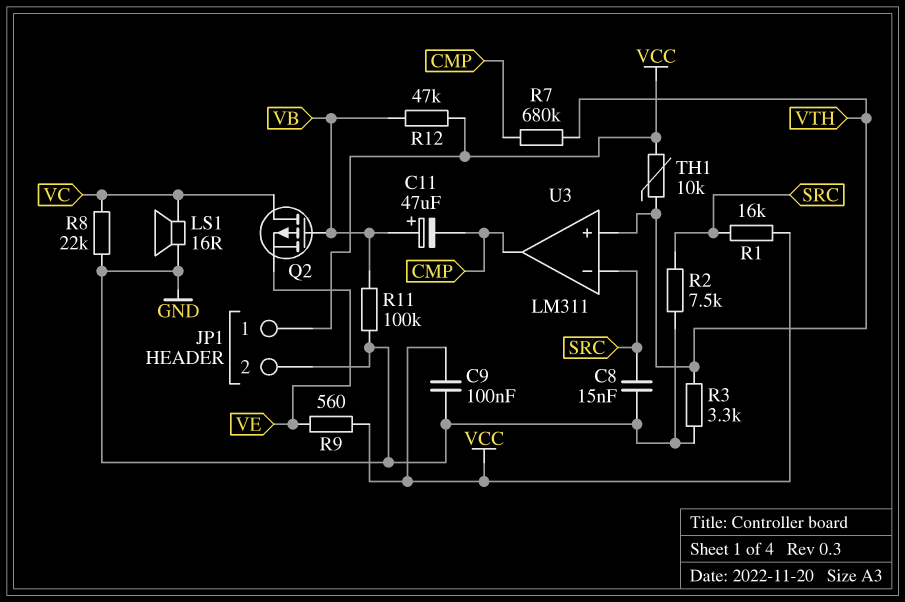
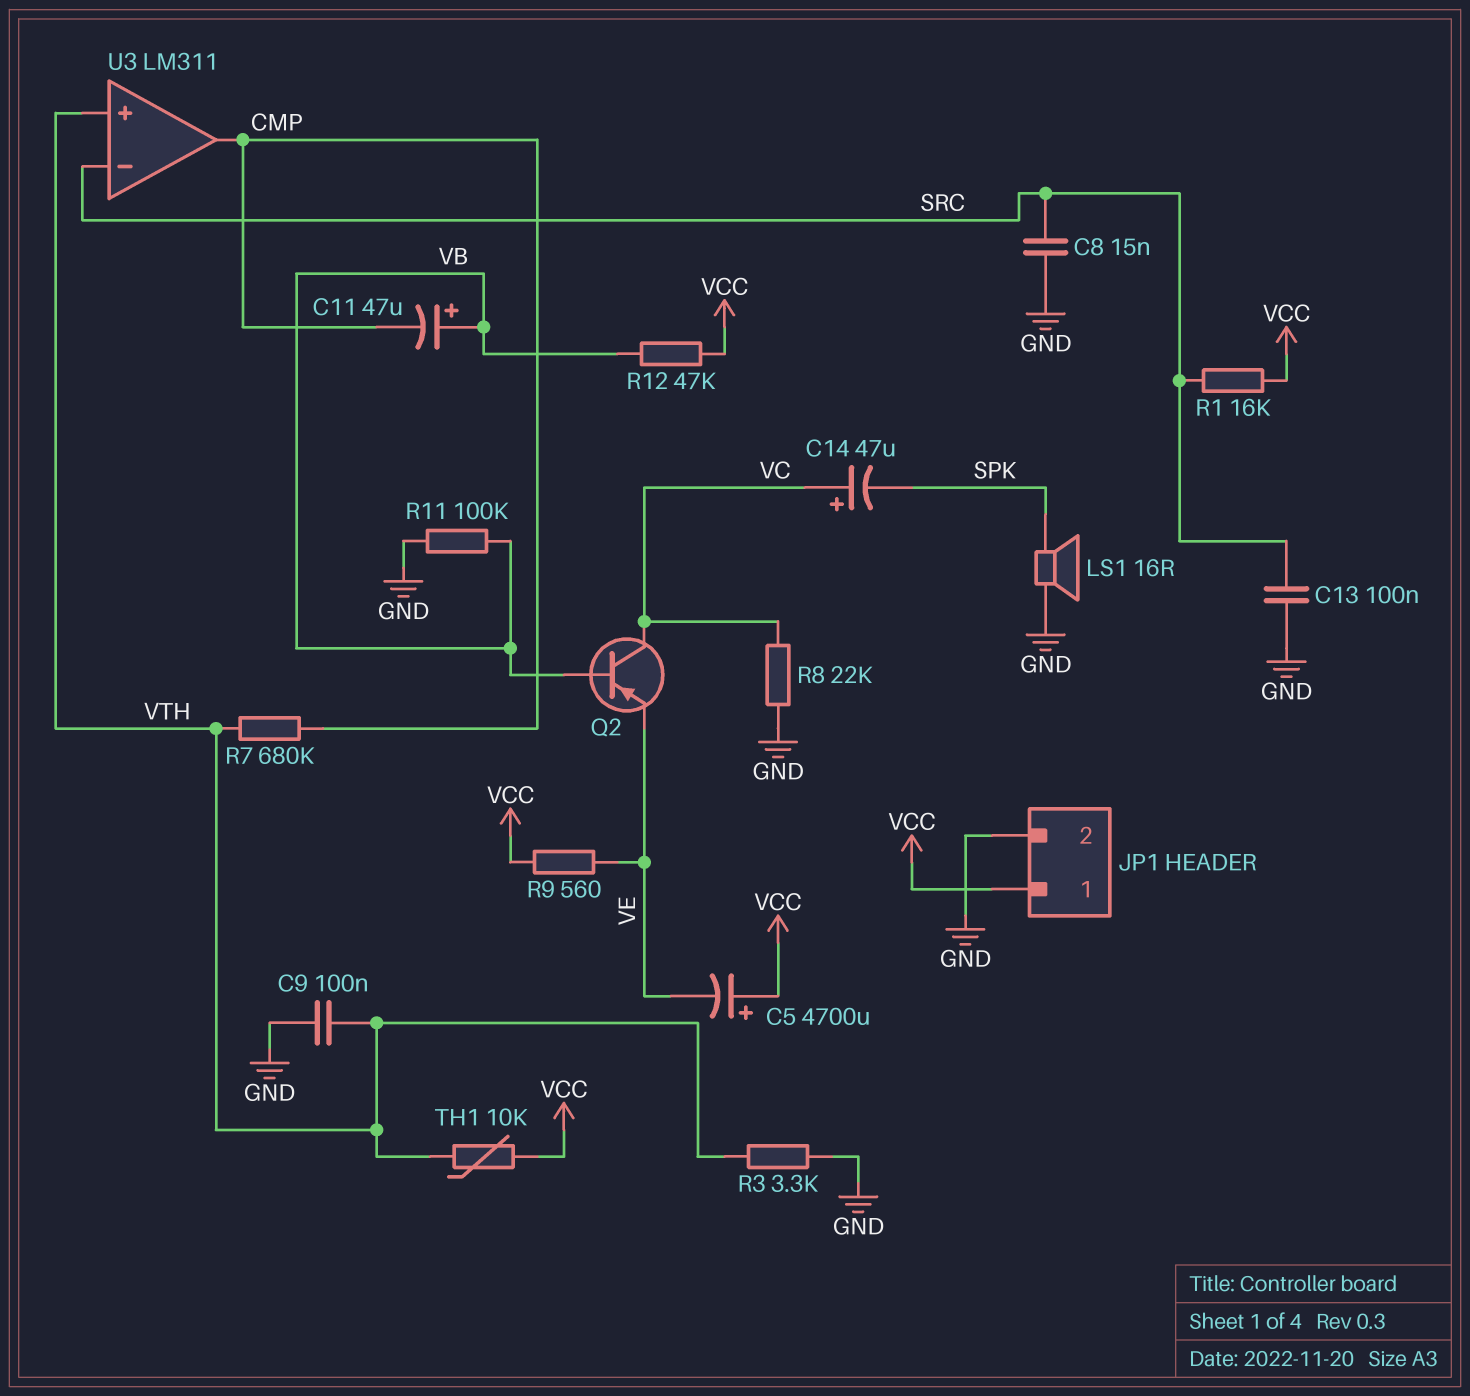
C5: none -> 4700uF (plus VCC, minus VE)
C9: 100nF (GND, VCC) -> 100nF (GND, VTH)
C13: none -> 100nF (GND, SRC)
C14: none -> 47uF (plus VC, minus SPK)
LS1: speaker 16R (GND, VC) -> speaker 16R (GND, SPK)
Q2: PMOS (G VB, D VC, S VE) -> PNP (B VB, C VC, E VE)
R2: 7.5k (GND, SRC) -> none

